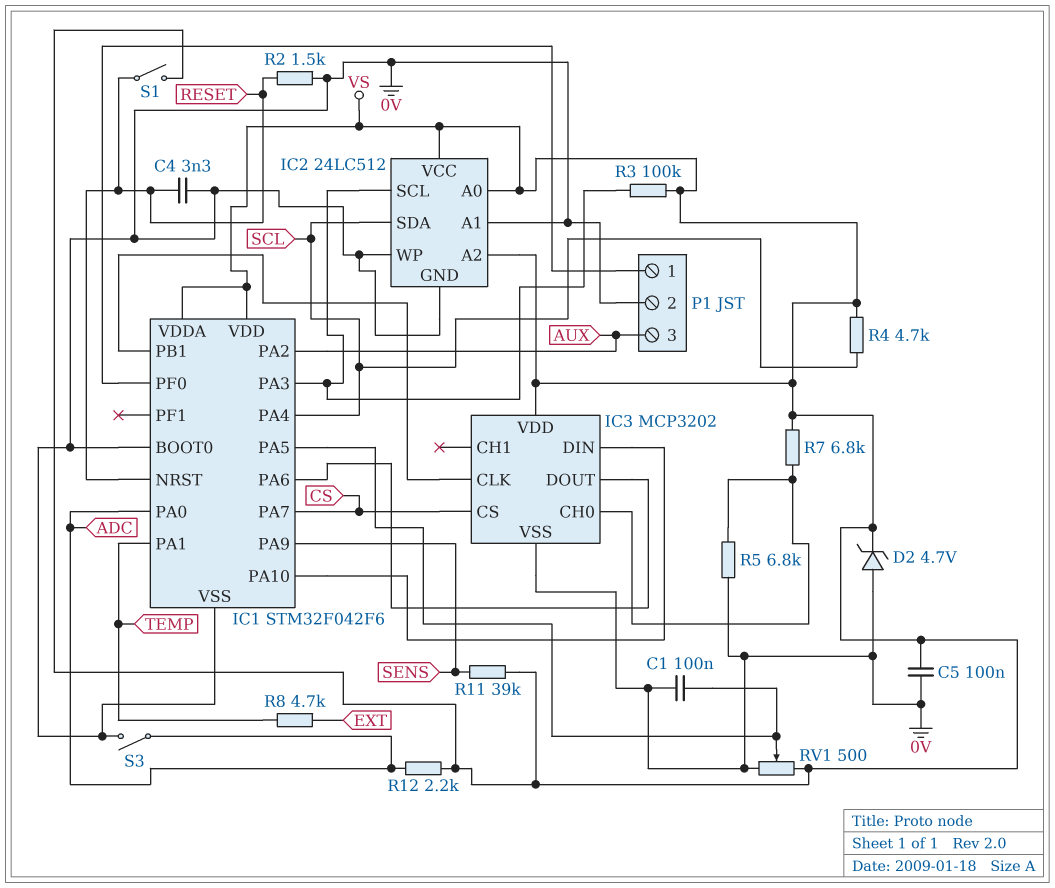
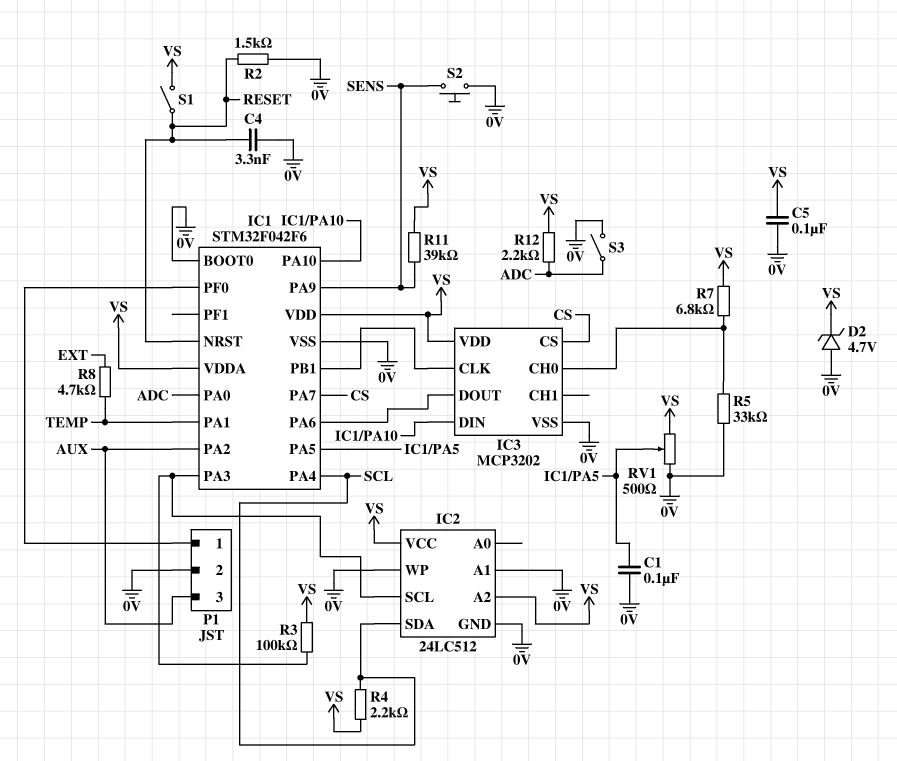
IC2 pin A0: VS -> none
R4: 4.7k (SCL, VS) -> 2.2k (SCL, VS)
R5: 6.8k (0V, IC3/CH0) -> 33k (0V, IC3/CH0)
S2: none -> button (0V, SENS)

